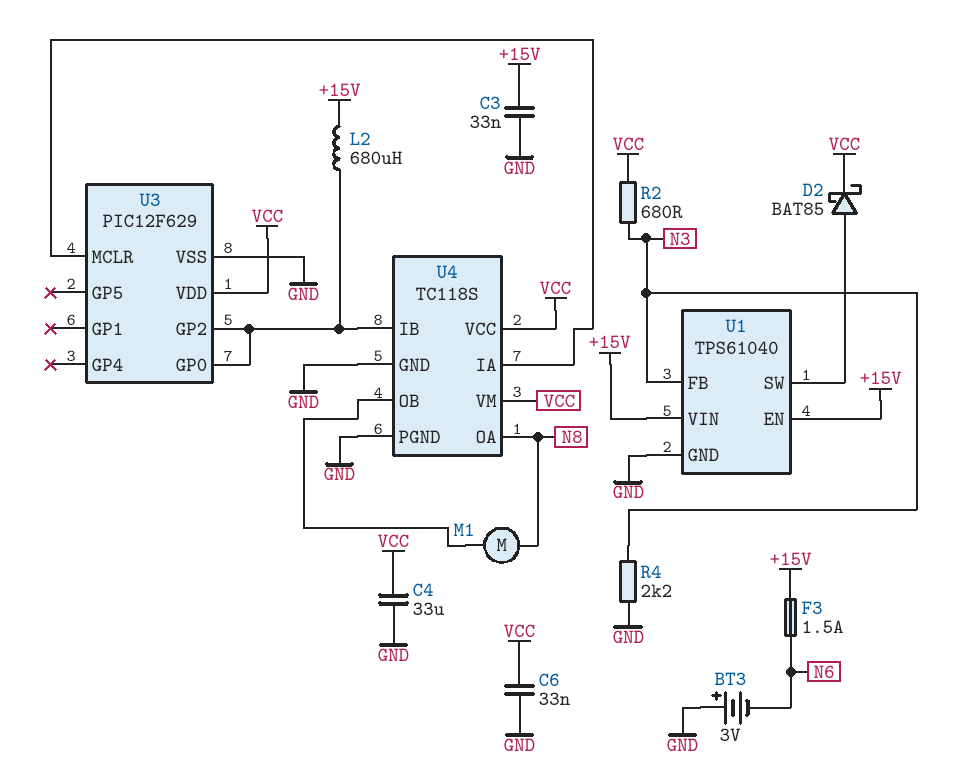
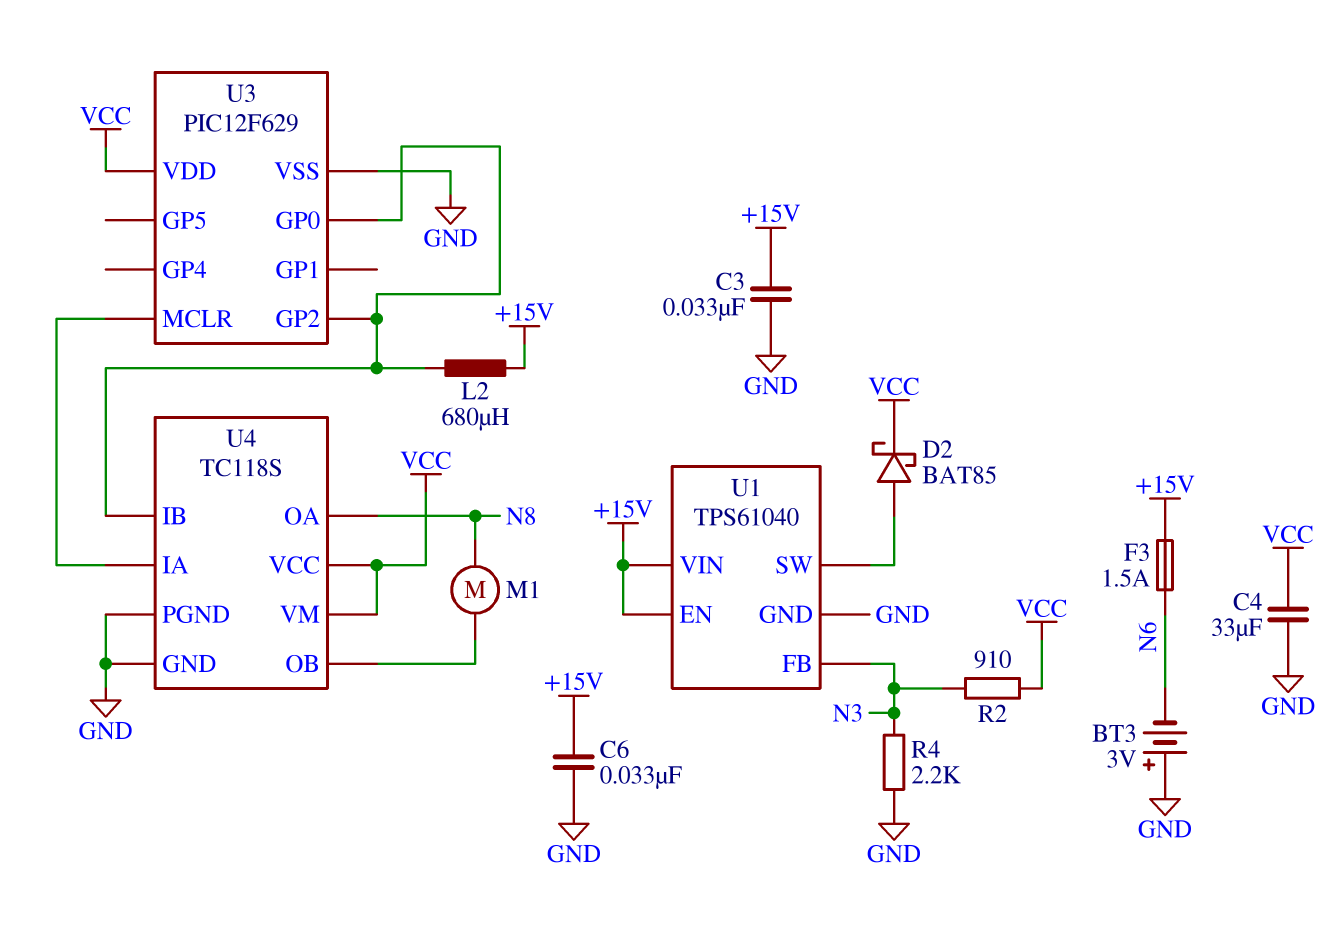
C6: 33nF (GND, VCC) -> 33nF (+15V, GND)
R2: 680 (N3, VCC) -> 910 (N3, VCC)

